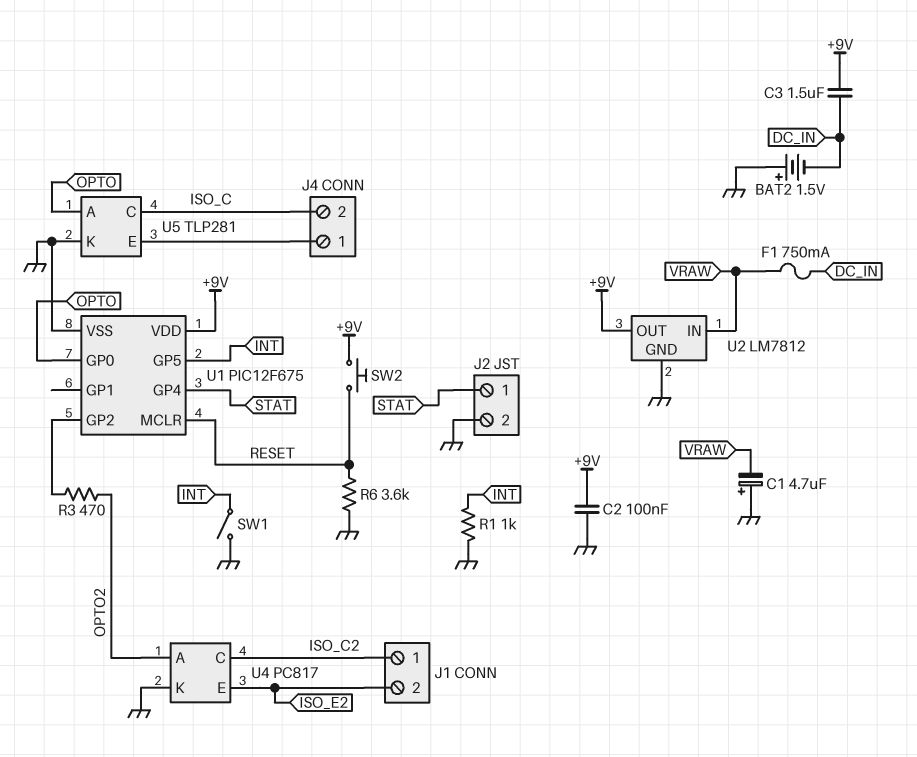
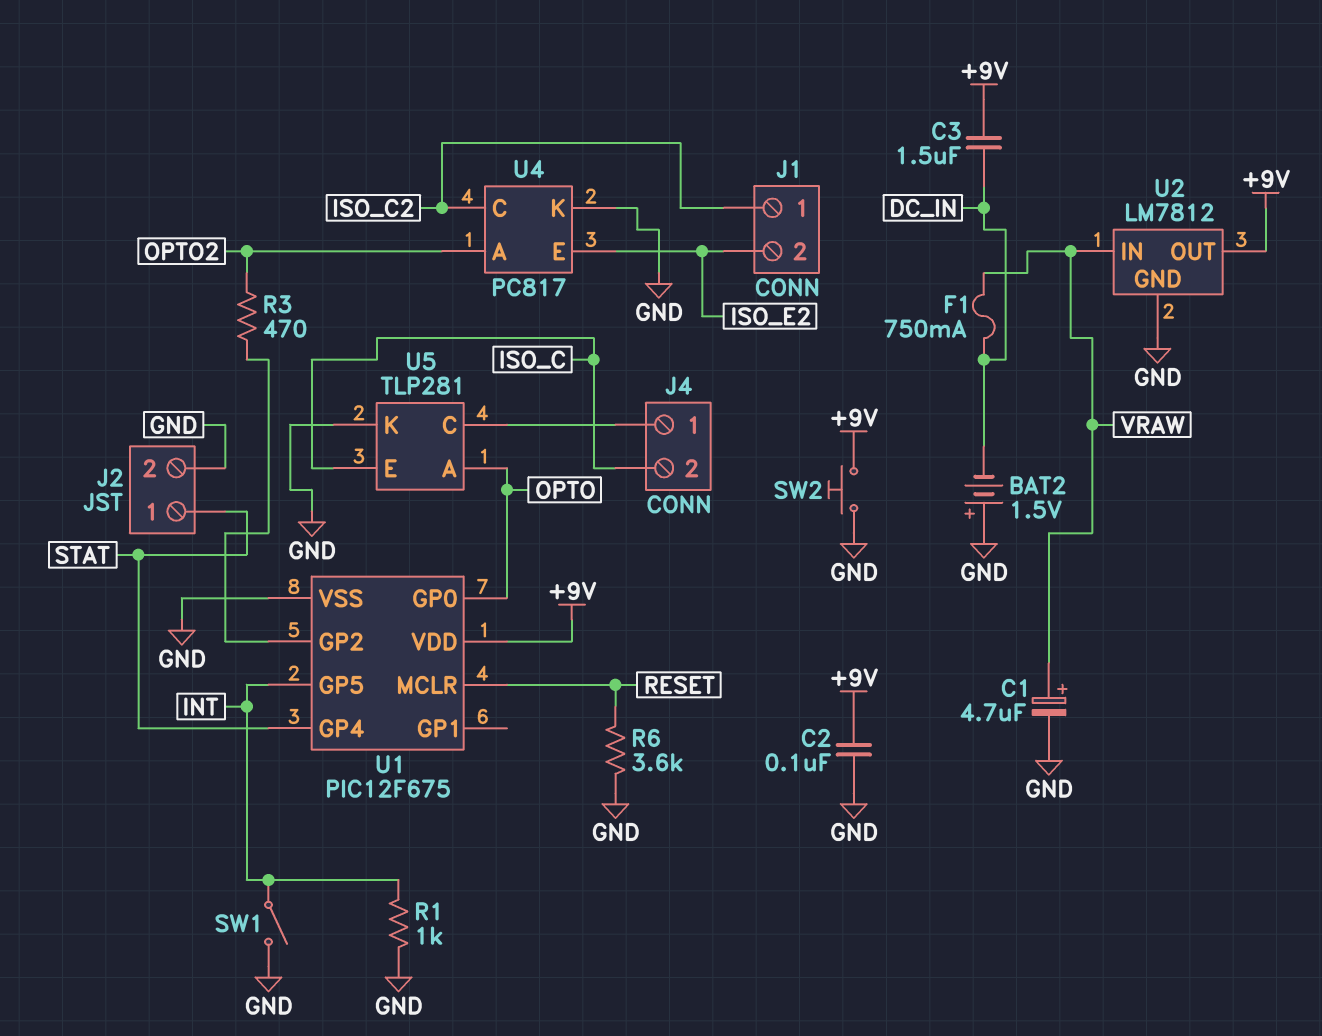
C1: 4.7uF (plus GND, minus VRAW) -> 4.7uF (plus VRAW, minus GND)
SW2: button (+9V, RESET) -> button (+9V, GND)
U5 pin C: ISO_C -> J4/1
U5 pin E: J4/1 -> ISO_C

